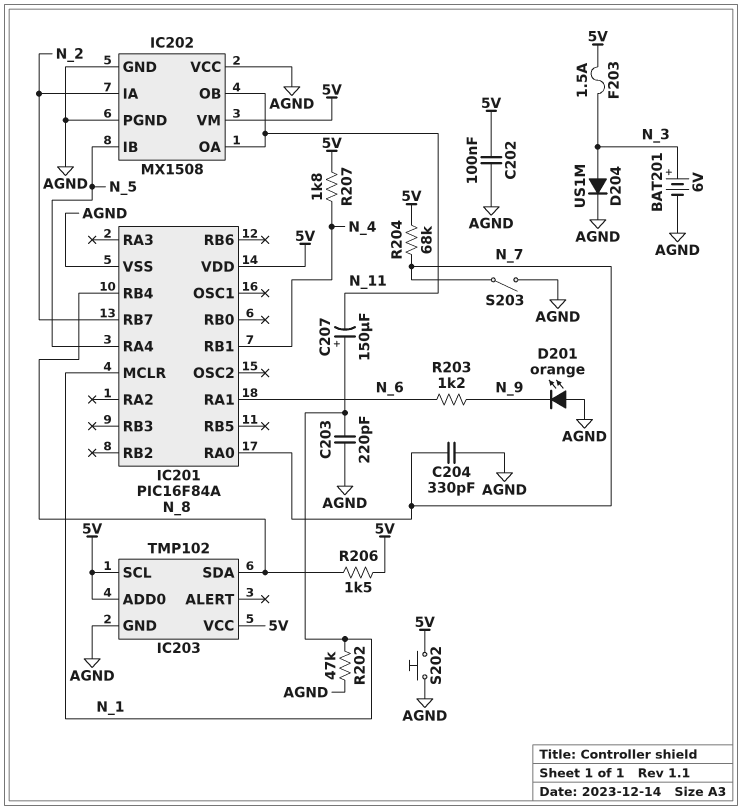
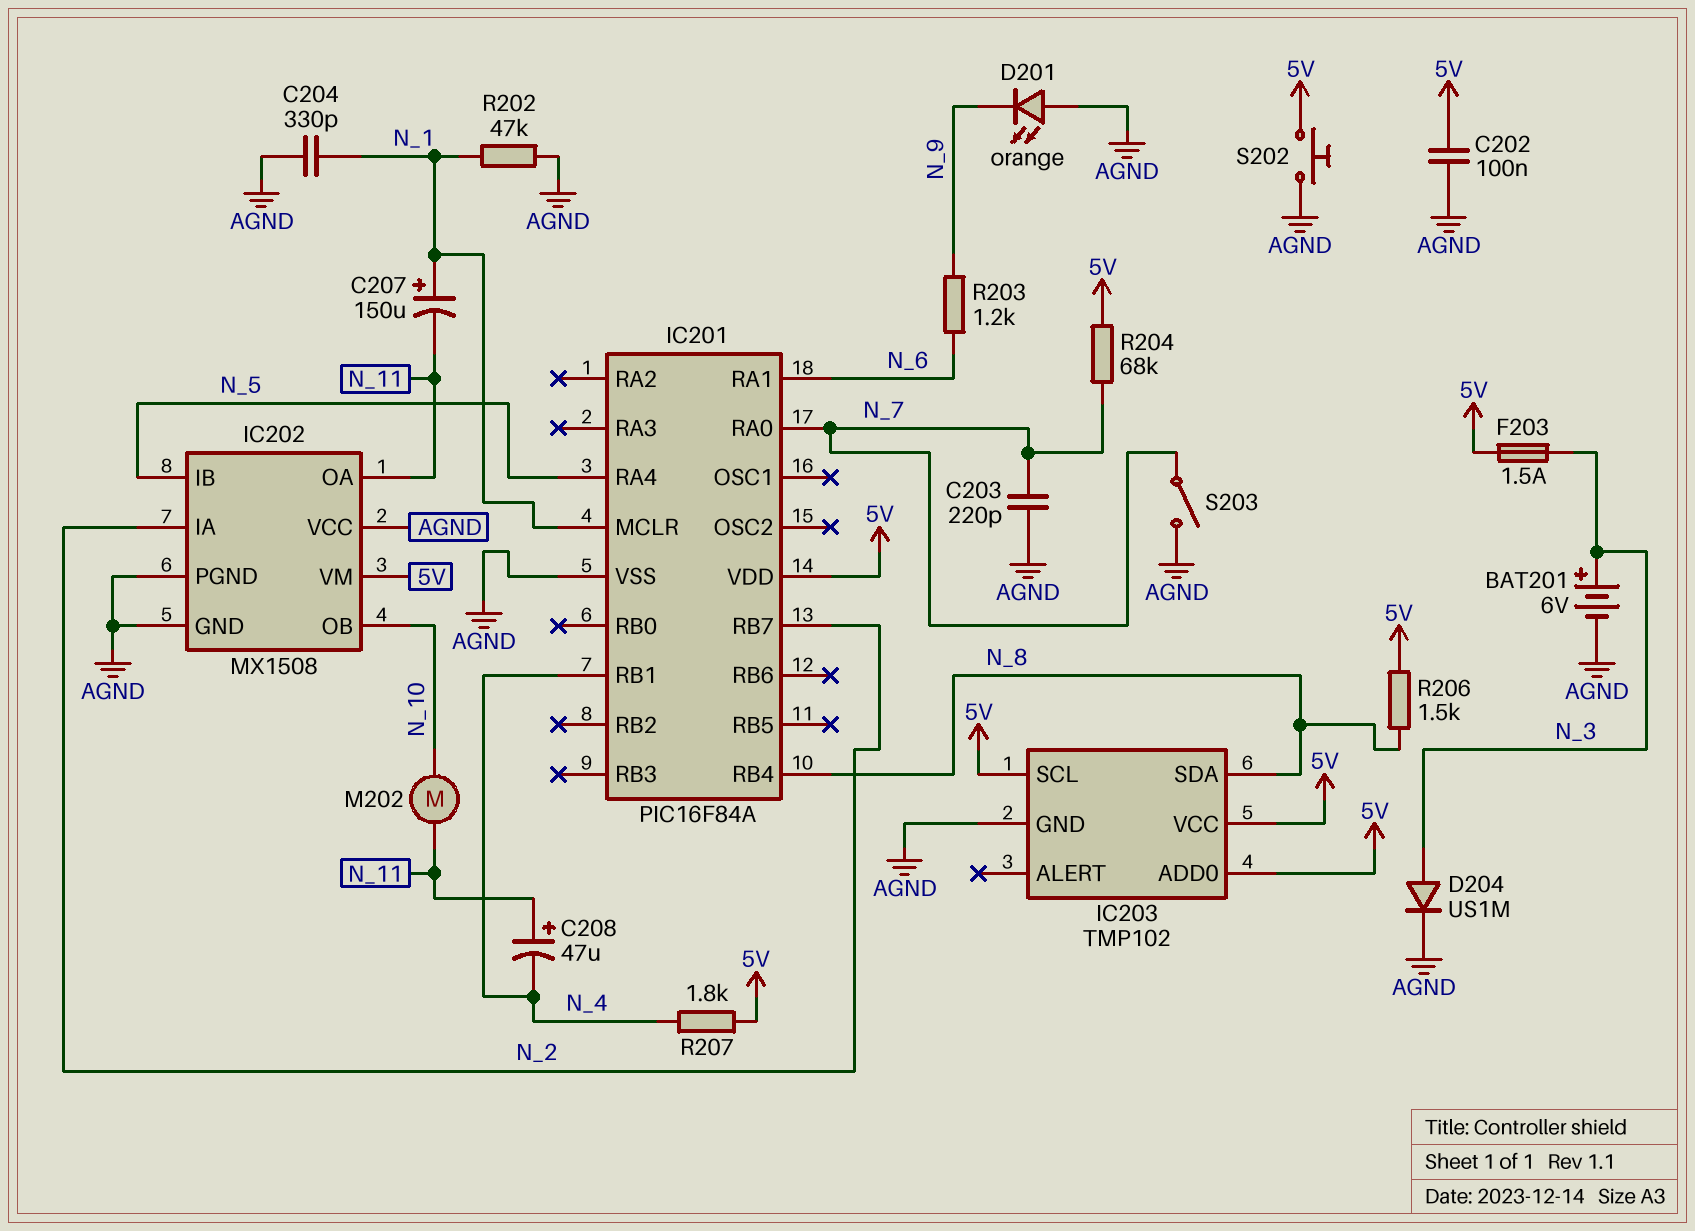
C203: 220pF (AGND, N_1) -> 220pF (AGND, N_7)
C204: 330pF (AGND, N_7) -> 330pF (AGND, N_1)
C208: none -> 47uF (plus N_11, minus N_4)
IC202 pin OB: N_11 -> N_10
M202: none -> motor (N_10, N_11)

